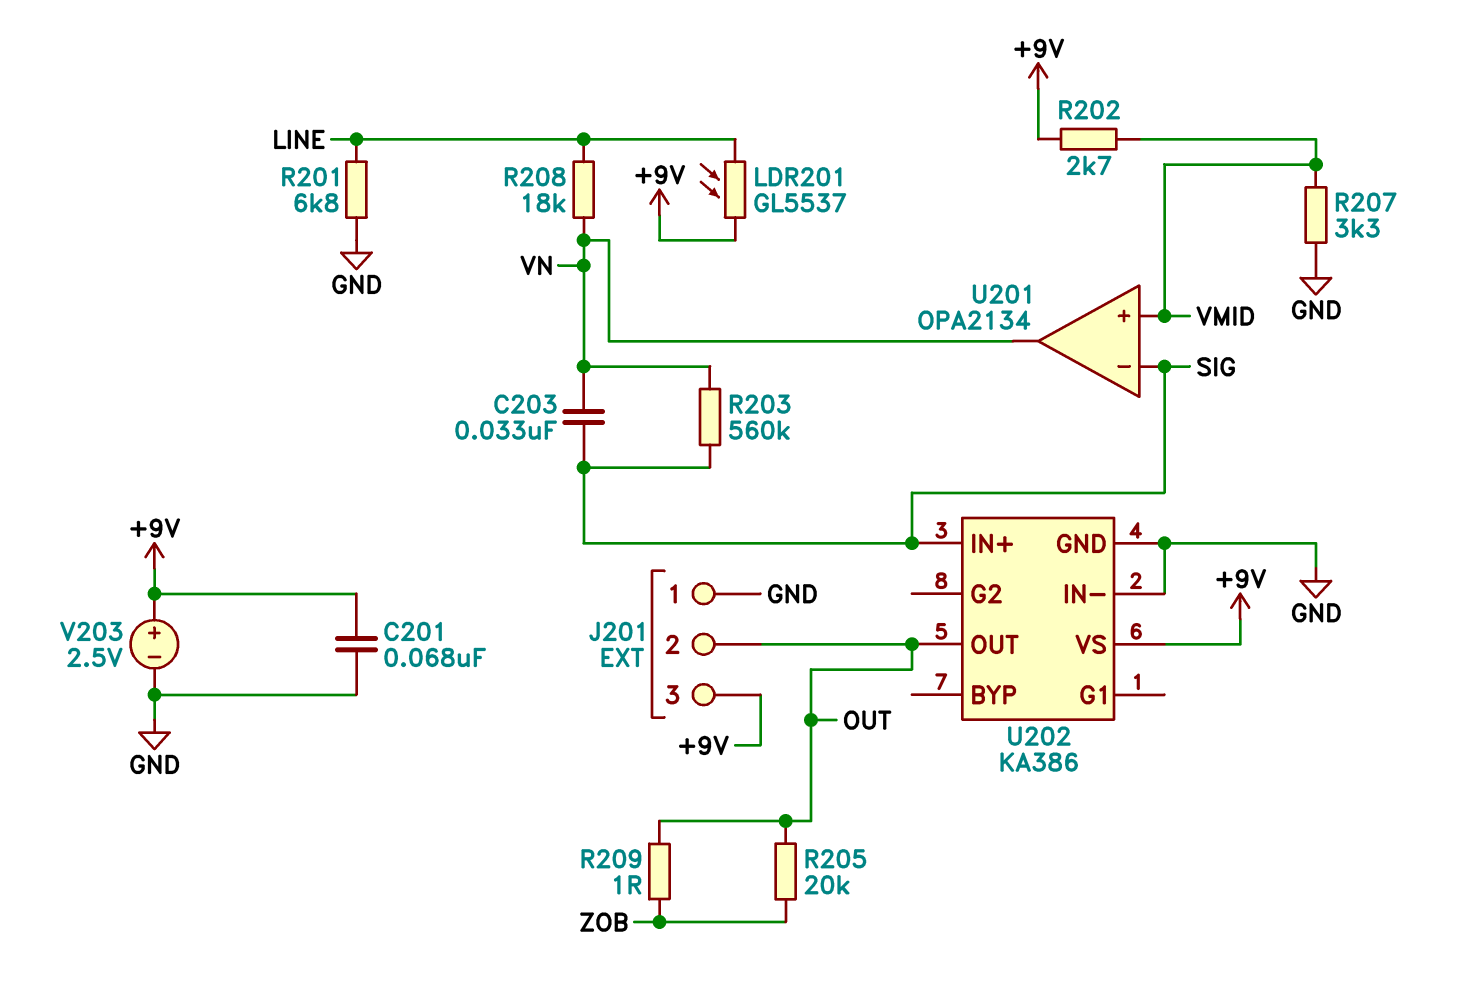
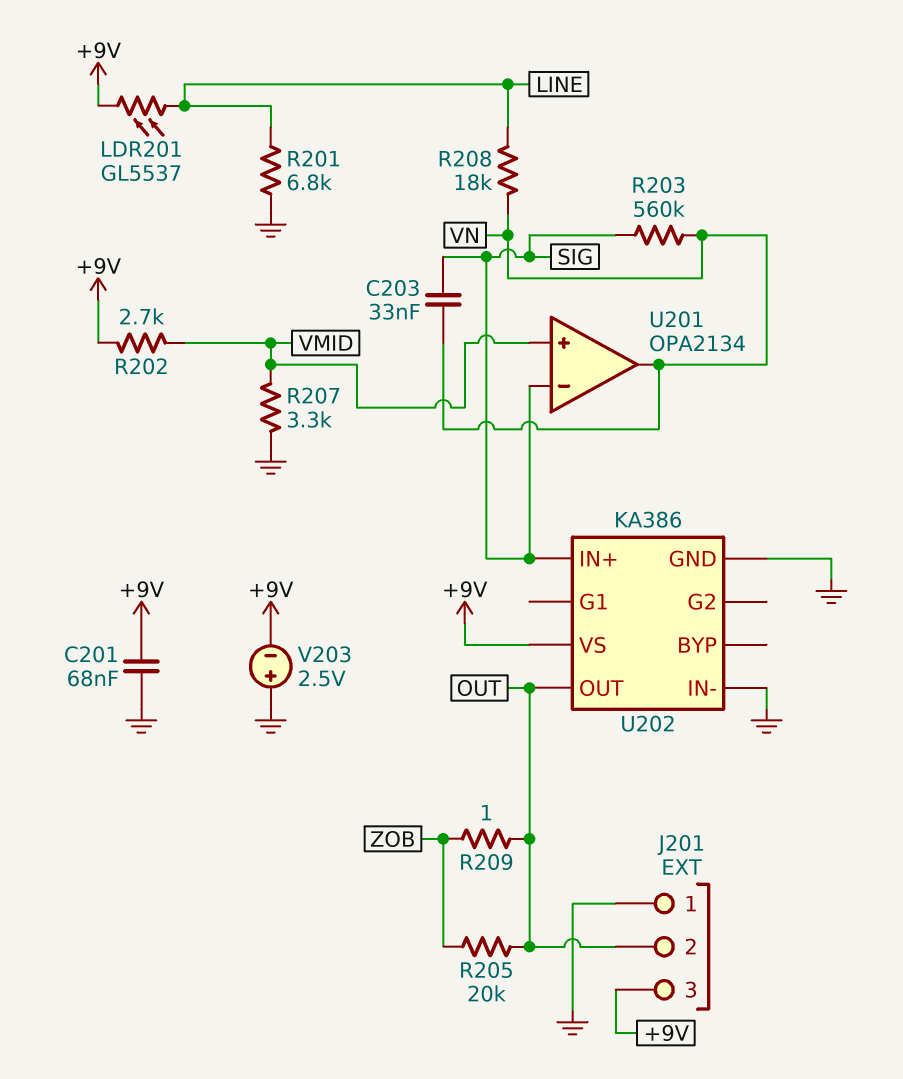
V203: 2.5V (plus +9V, minus GND) -> 2.5V (plus GND, minus +9V)

